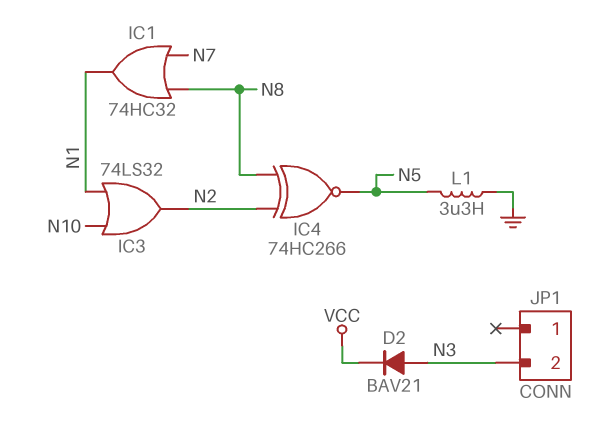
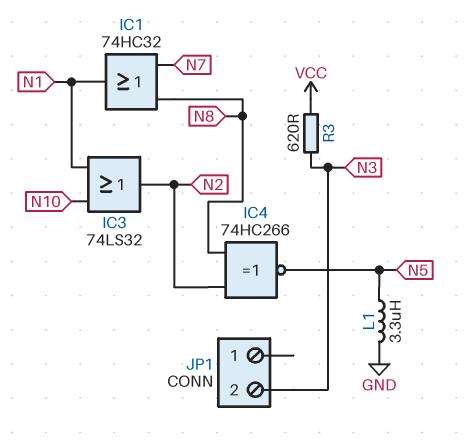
D2: diode BAV21 (A N3, K VCC) -> none
R3: none -> 620 (N3, VCC)

